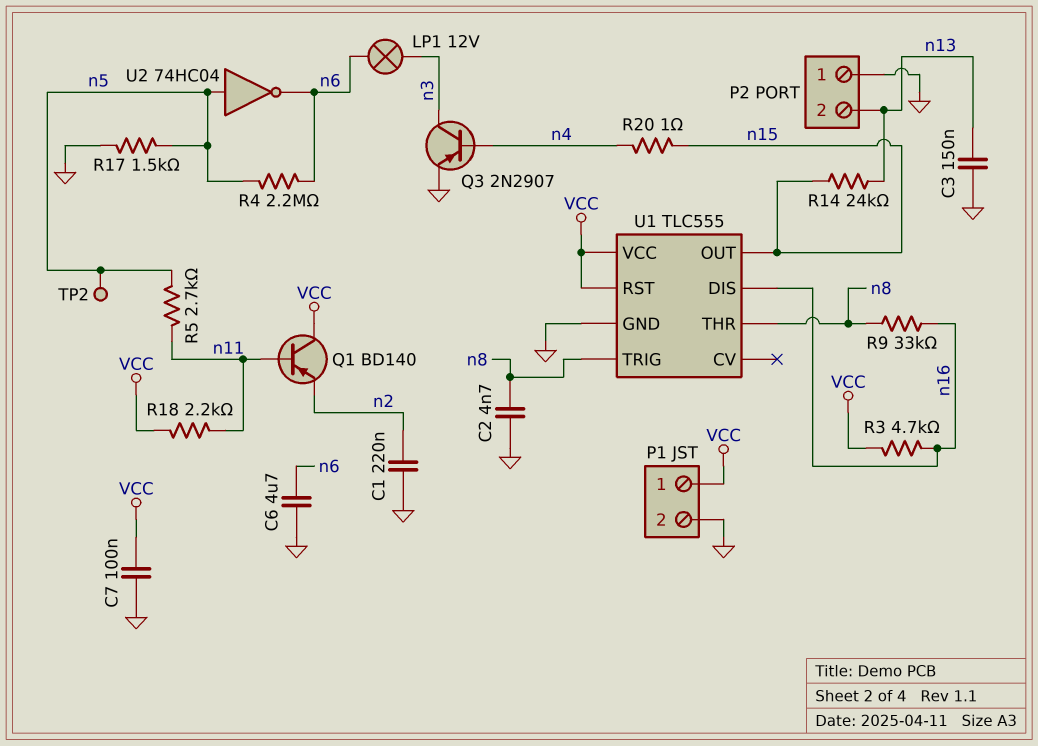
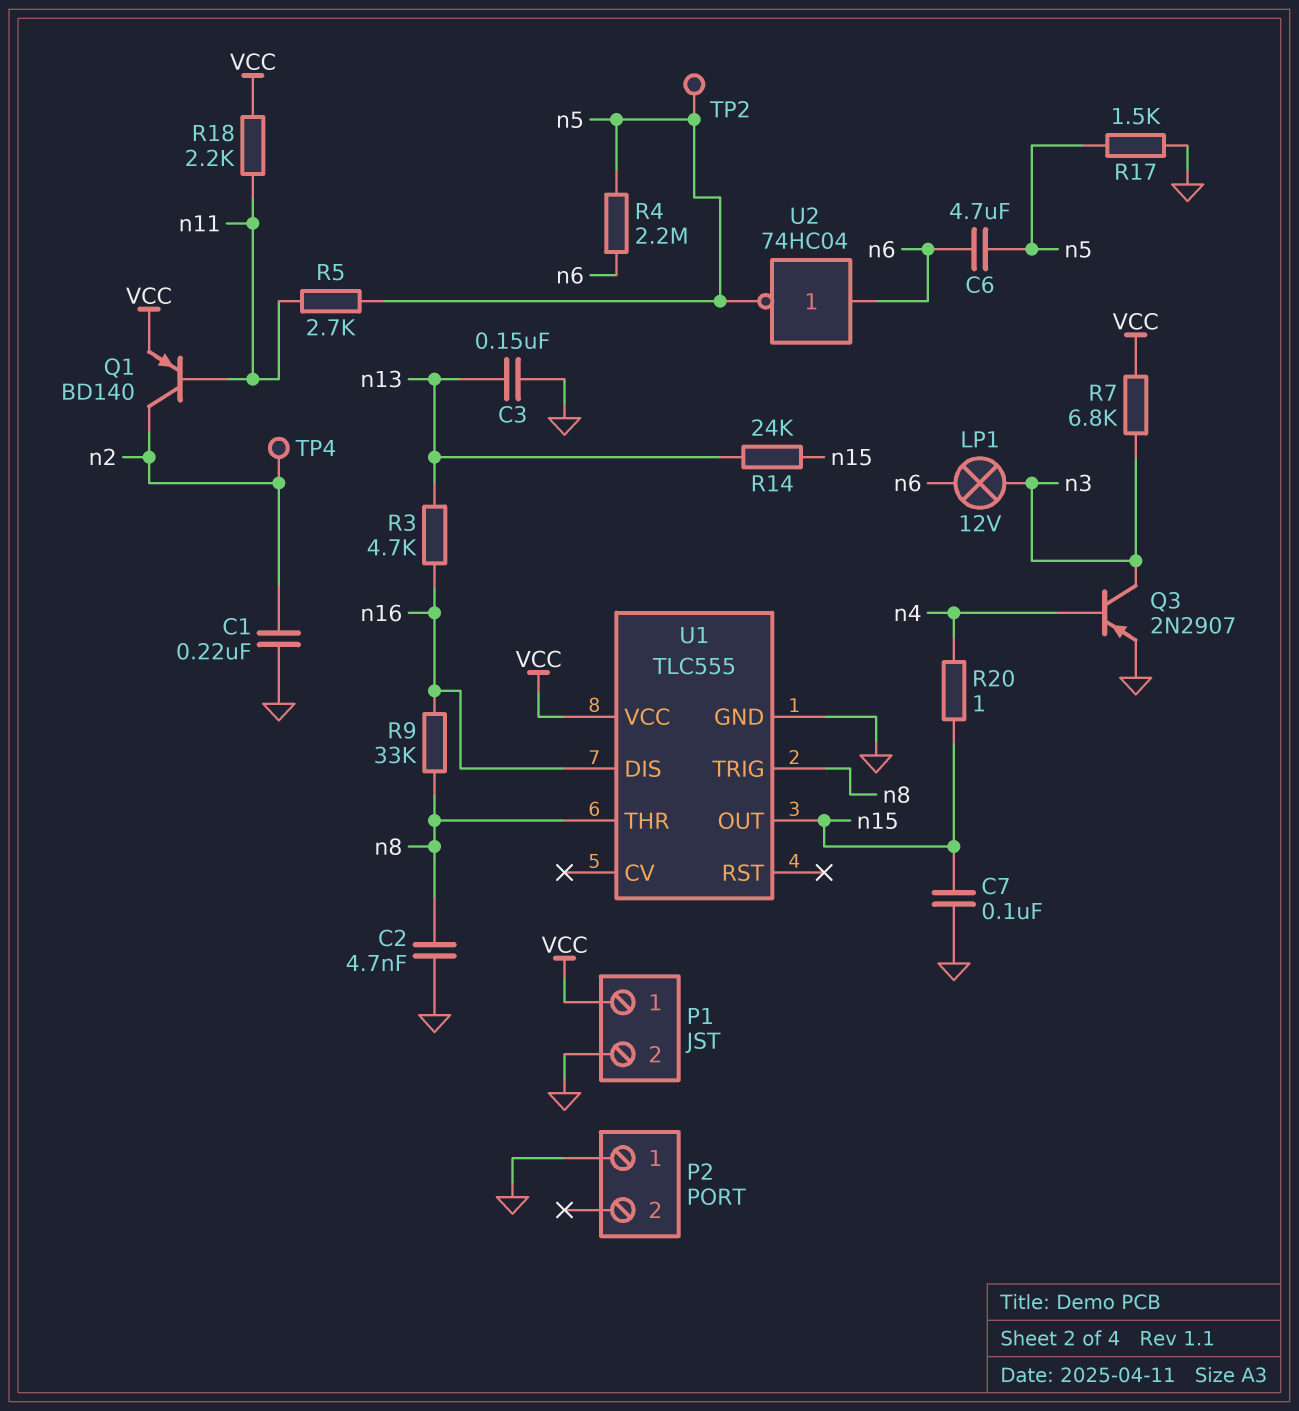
C6: 4.7uF (GND, n6) -> 4.7uF (n5, n6)
C7: 100nF (GND, VCC) -> 100nF (GND, n15)
P2 pin 2: n13 -> none
Q1: PNP BD140 (B n11, C VCC, E n2) -> PNP BD140 (B n11, C n2, E VCC)
R3: 4.7k (VCC, n16) -> 4.7k (n13, n16)
R7: none -> 6.8k (VCC, n3)
TP4: none -> test point (n2)
U1 pin RST: VCC -> none
U2: NOT 74HC04 (in n5, out n6) -> NOT 74HC04 (in n6, out n5)

